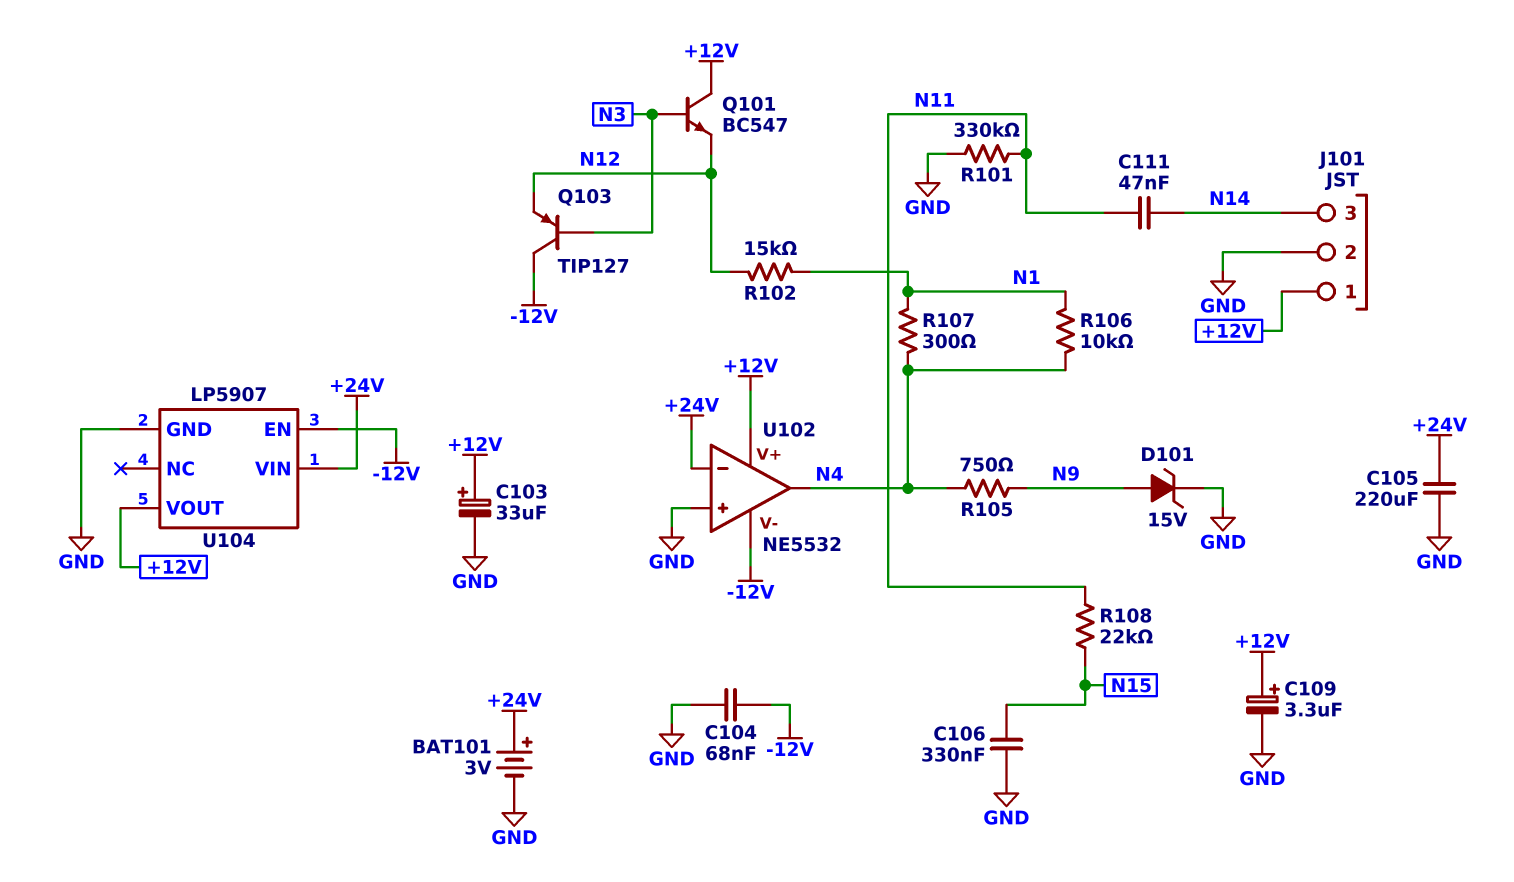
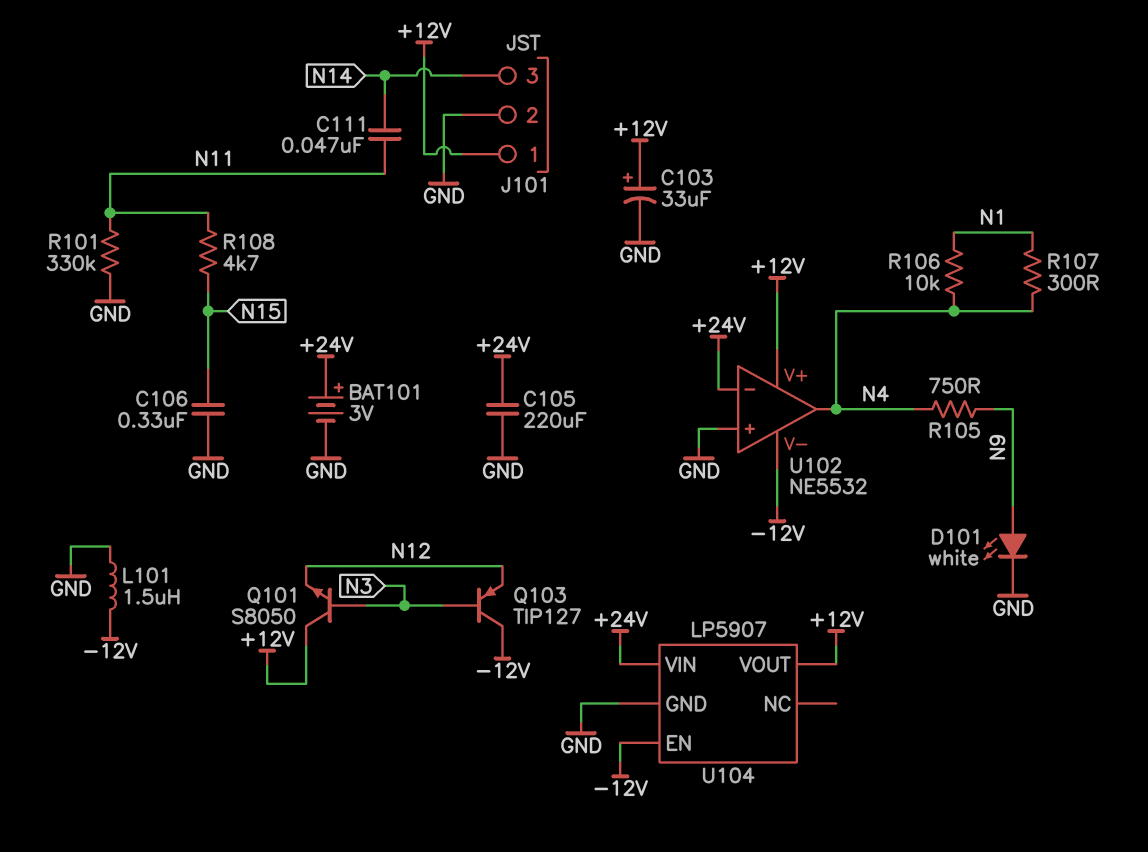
C104: 68nF (-12V, GND) -> none
C109: 3.3uF (plus +12V, minus GND) -> none
D101: zener 15V (A N9, K GND) -> LED white (A N9, K GND)
L101: none -> 1.5uH (-12V, GND)
Q101: NPN BC547 (B N3, C +12V, E N12) -> NPN S8050 (B N3, C +12V, E N12)
R102: 15k (N1, N12) -> none
R108: 22k (N11, N15) -> 4.7k (N11, N15)

